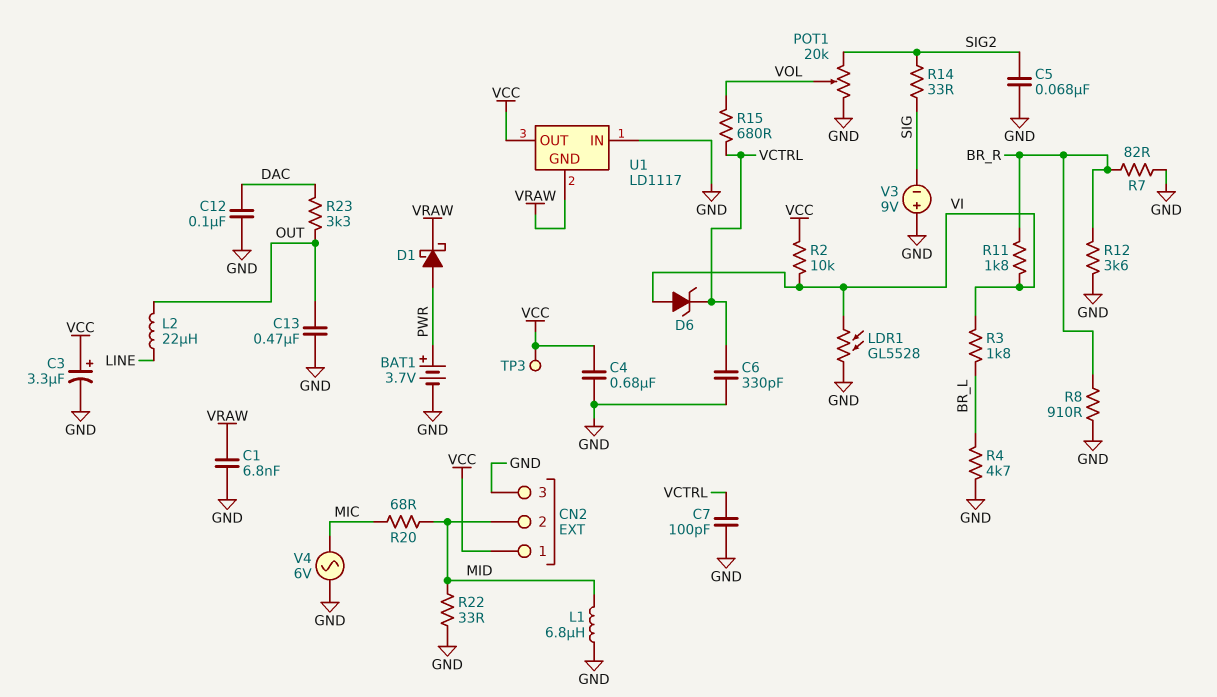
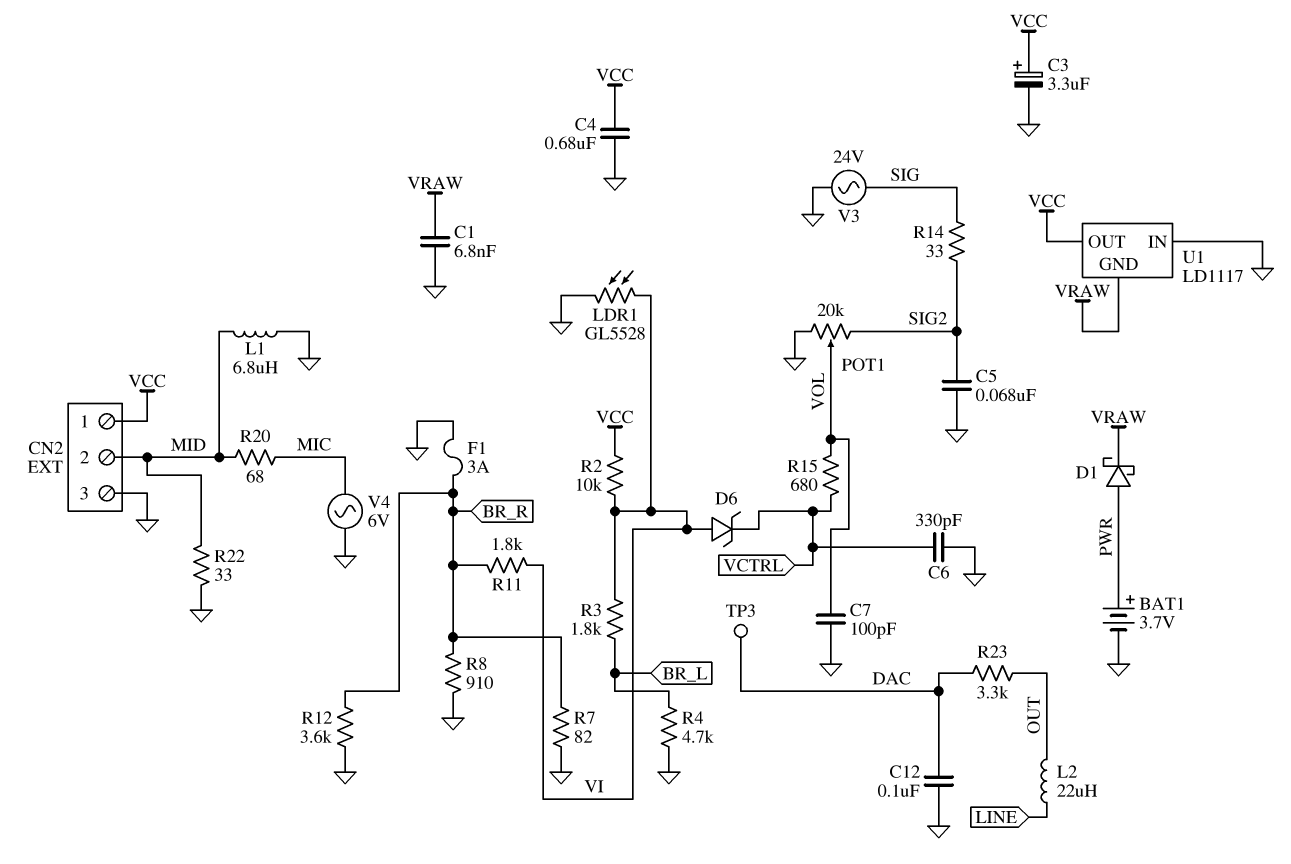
C7: 100pF (GND, VCTRL) -> 100pF (GND, VOL)
C13: 470nF (GND, OUT) -> none
F1: none -> 3A (BR_R, GND)
TP3: test point (VCC) -> test point (DAC)
V3: 9V (plus GND, minus SIG) -> AC 24V (GND, SIG)

